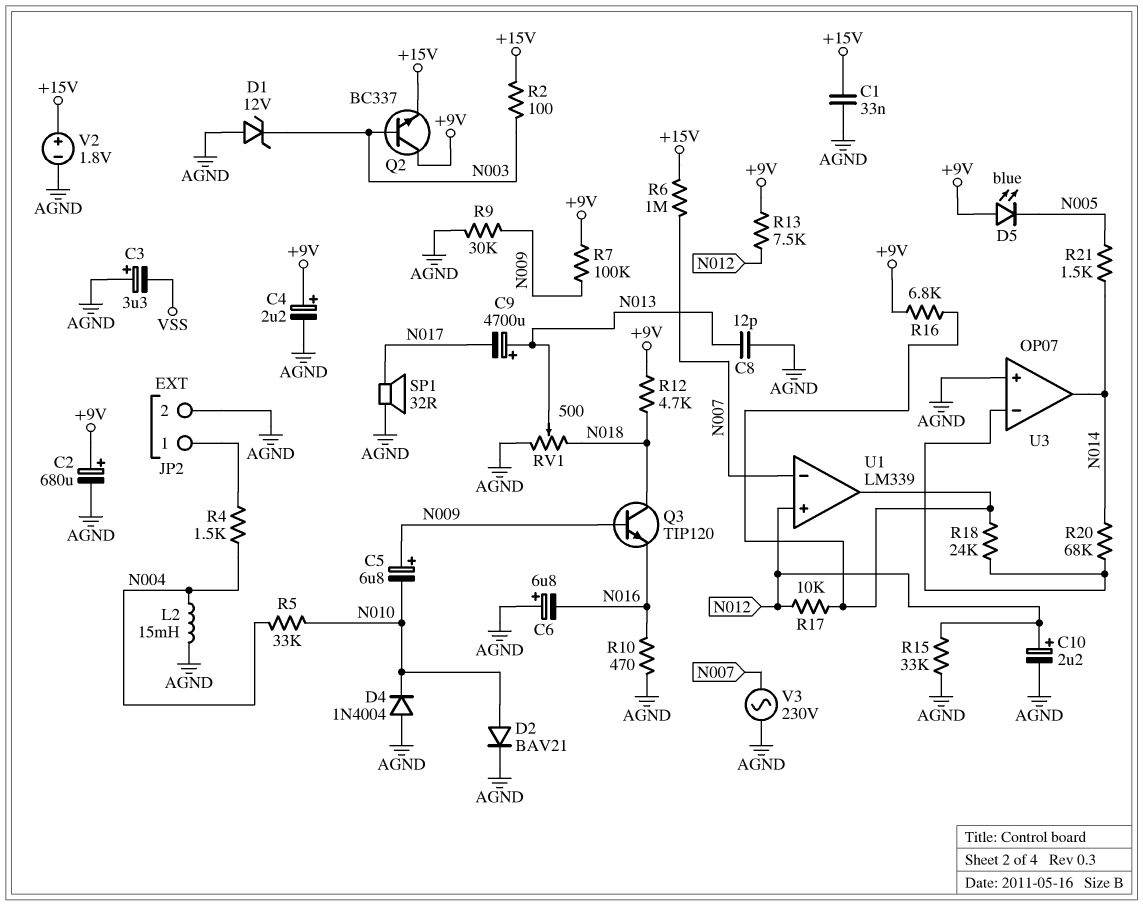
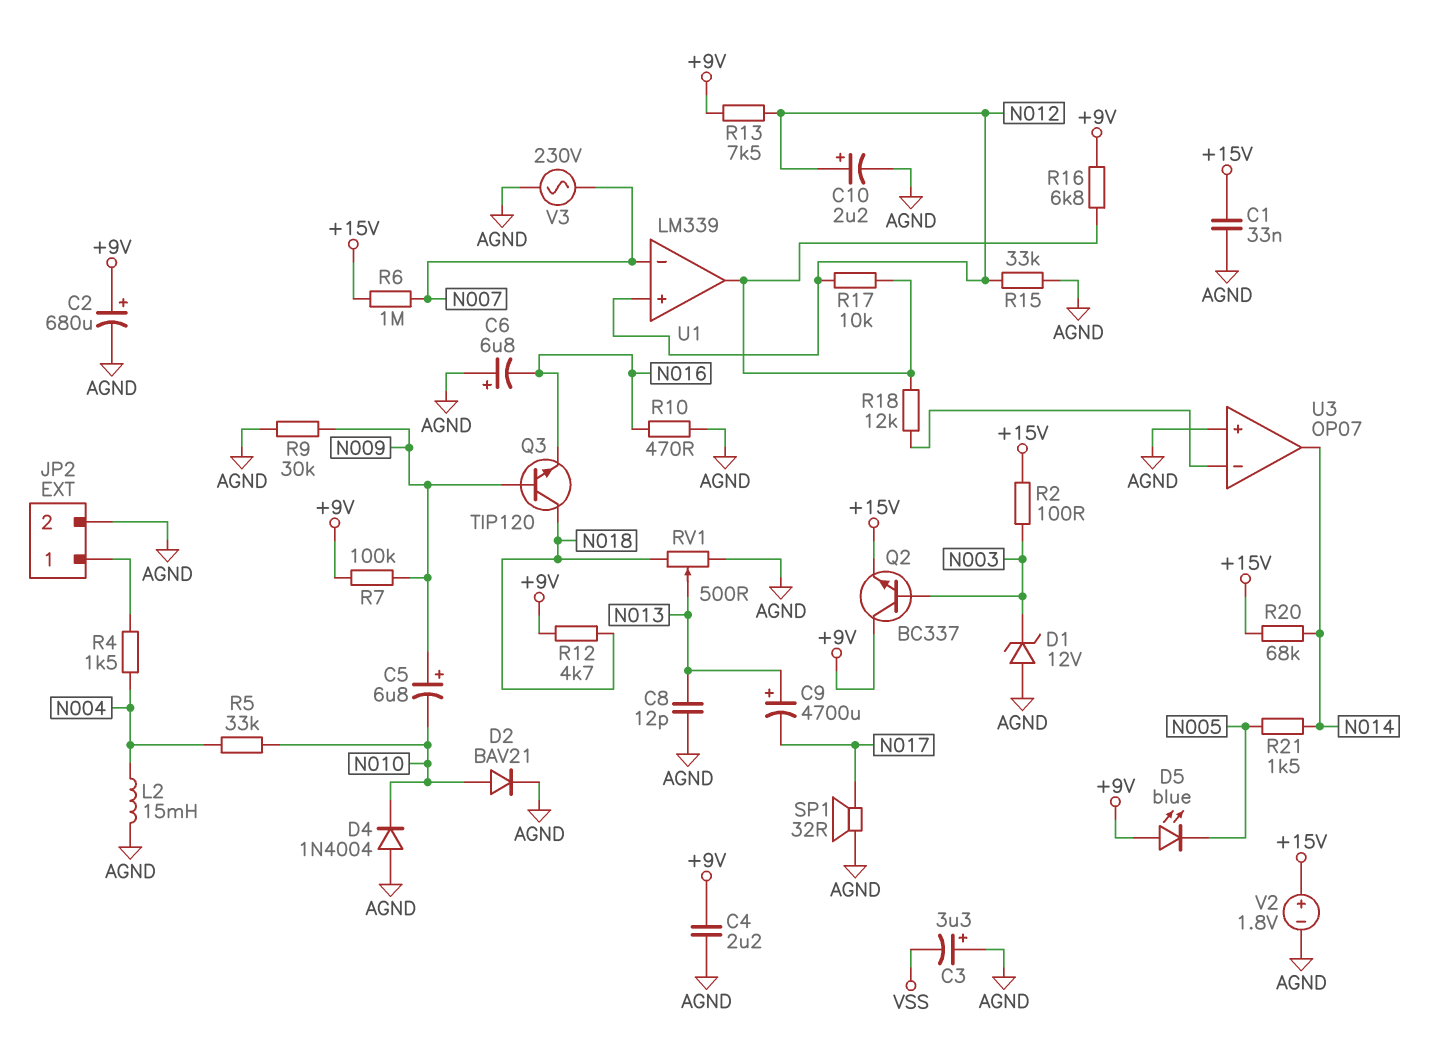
C4: 2.2uF (plus +9V, minus AGND) -> 2.2uF (+9V, AGND)
R18: 24k (U1/out, U3/in-) -> 12k (U1/out, U3/in-)
R20: 68k (N014, U3/in-) -> 68k (+15V, N014)

